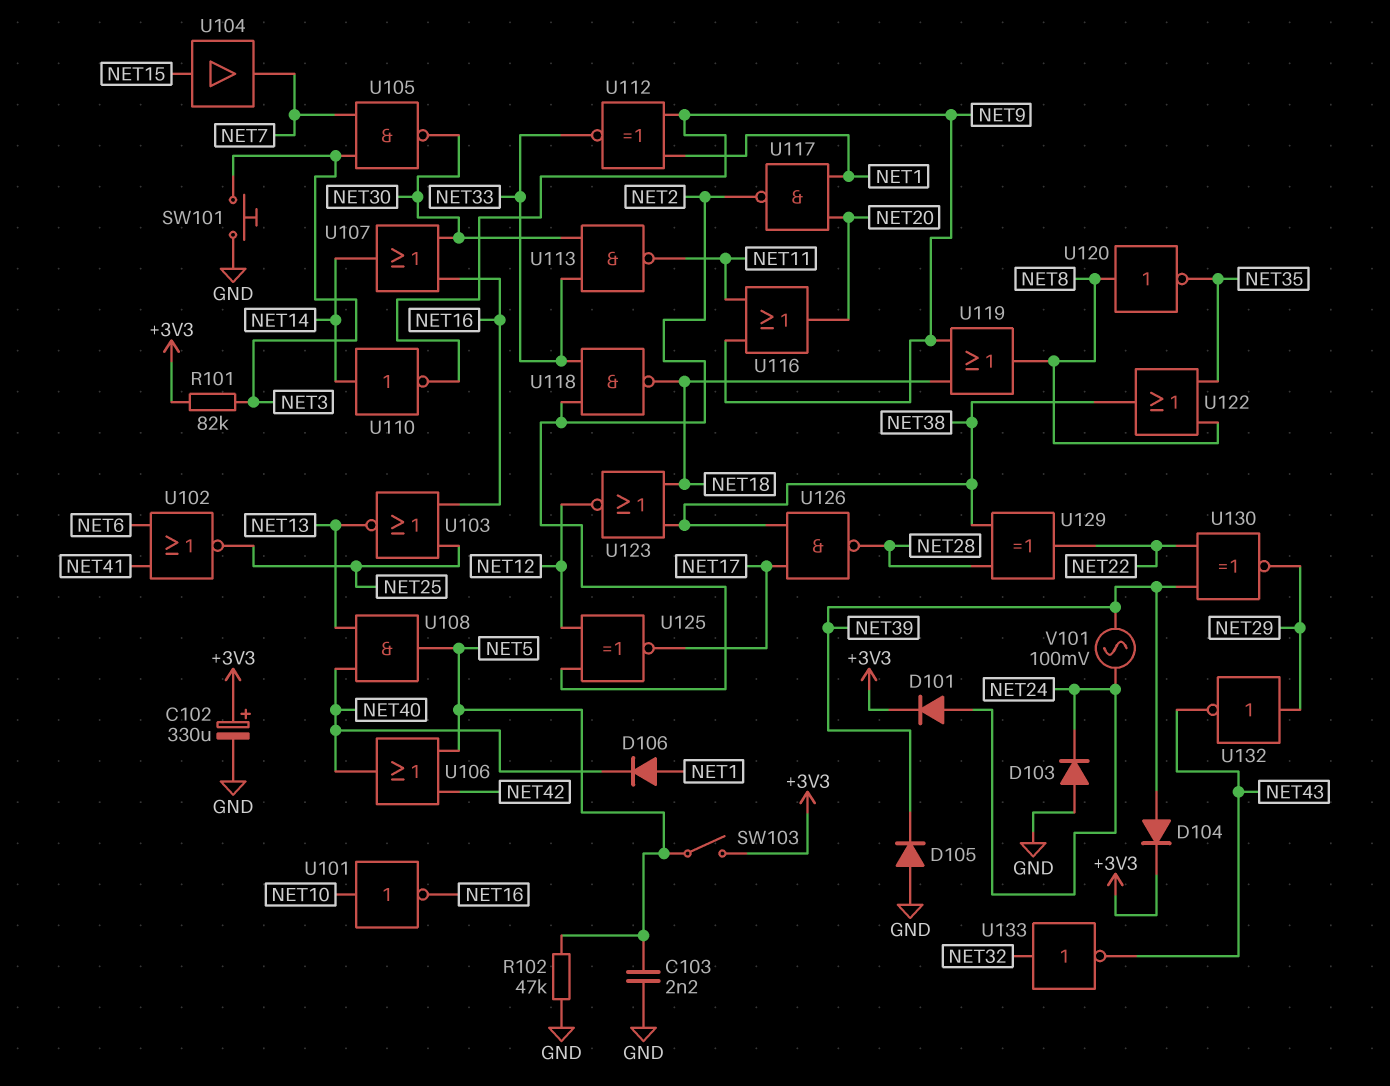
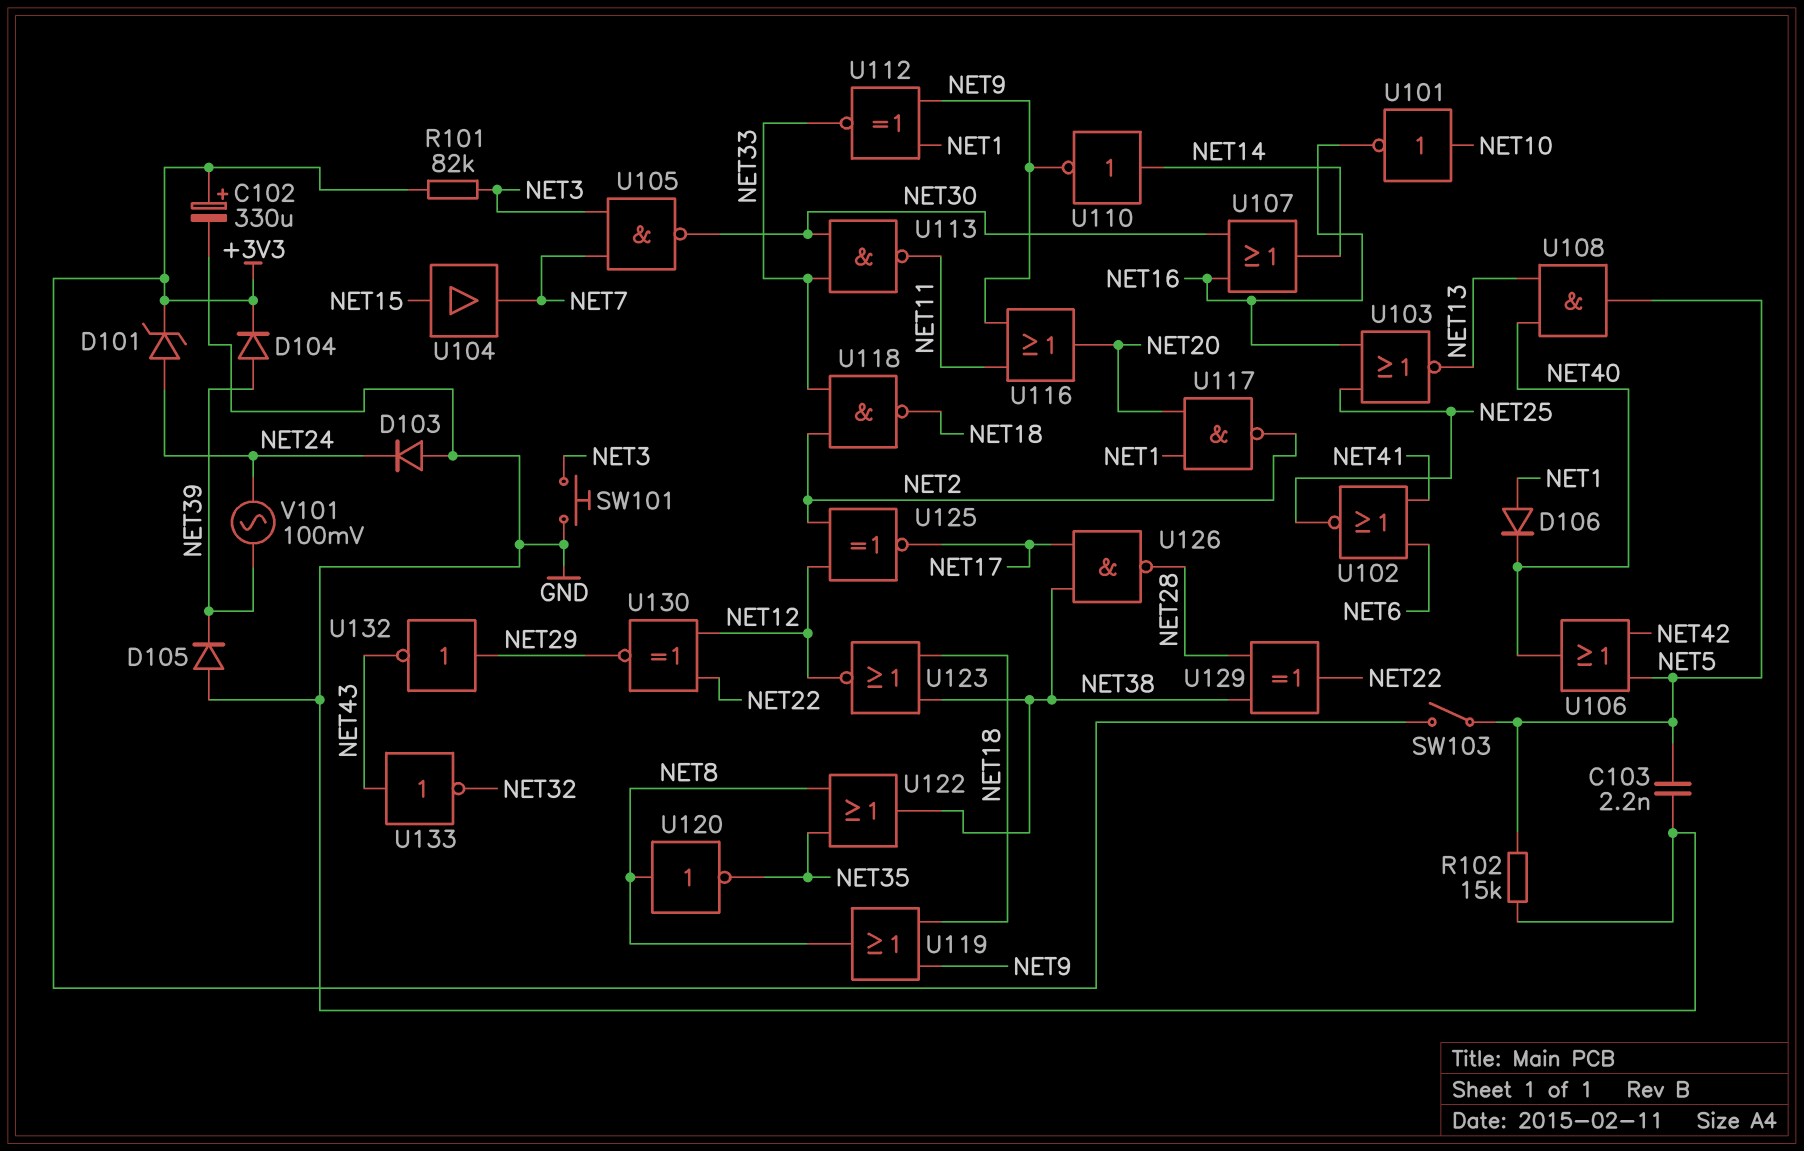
D101: diode (A NET24, K +3V3) -> zener (A NET24, K +3V3)
R102: 47k (GND, NET5) -> 15k (GND, NET5)
U130: XNOR (in NET22, in NET39, out NET29) -> XNOR (in NET12, in NET22, out NET29)
U133: NOT (in NET32, out NET43) -> NOT (in NET43, out NET32)

